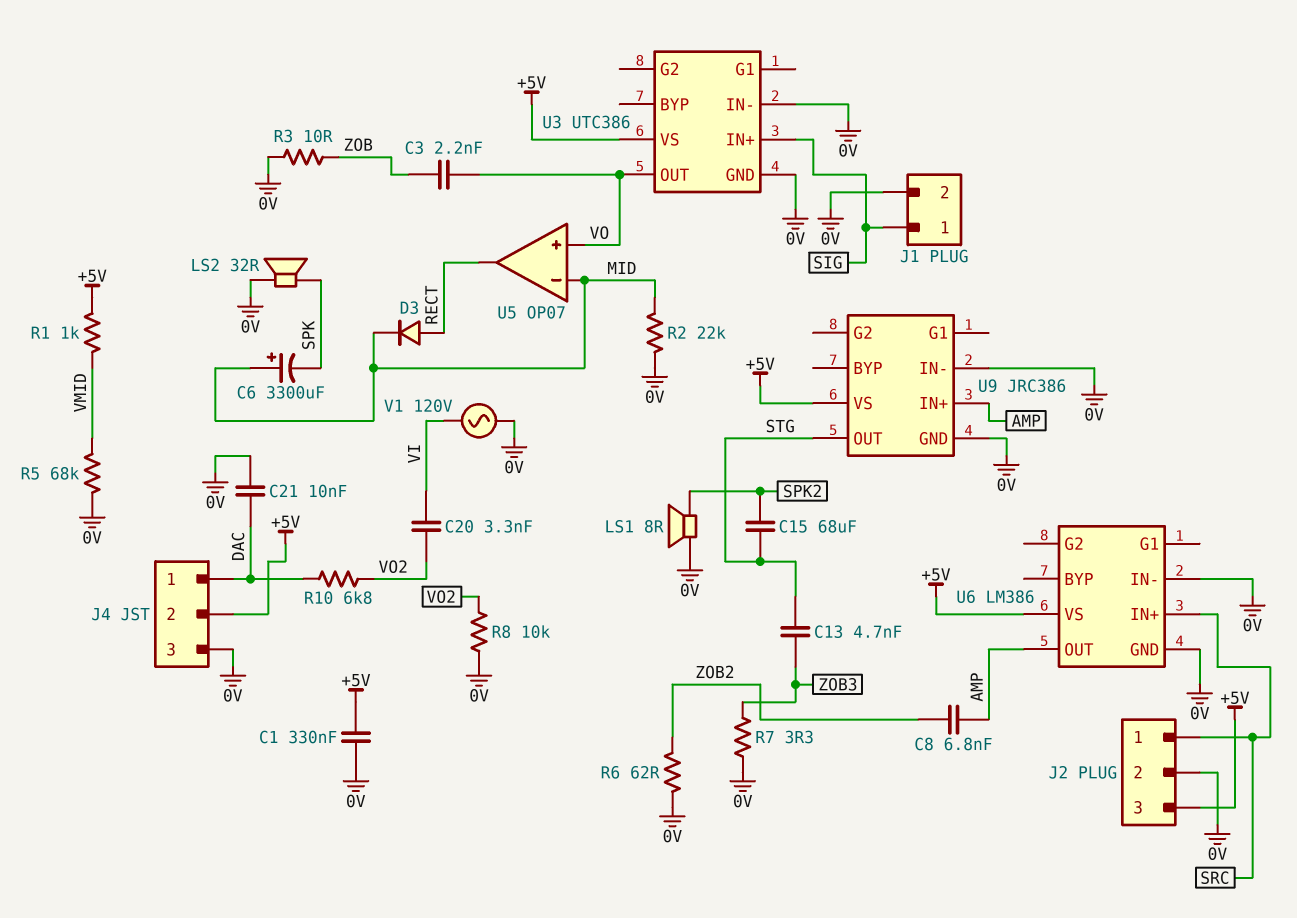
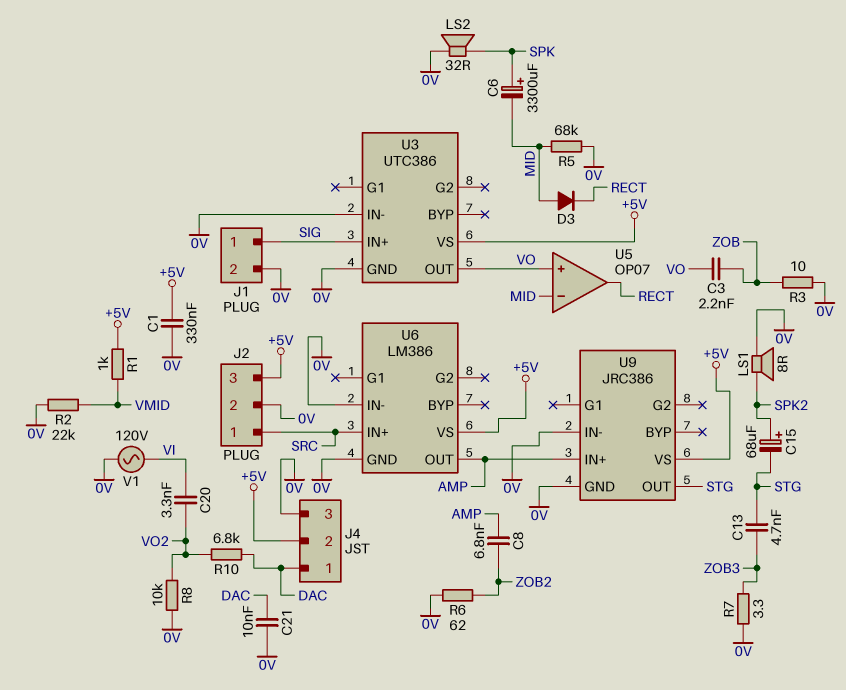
C6: 3300uF (plus MID, minus SPK) -> 3300uF (plus SPK, minus MID)
C15: 68uF (SPK2, STG) -> 68uF (plus SPK2, minus STG)
D3: diode (A RECT, K MID) -> diode (A MID, K RECT)
R2: 22k (0V, MID) -> 22k (0V, VMID)
R5: 68k (0V, VMID) -> 68k (0V, MID)

